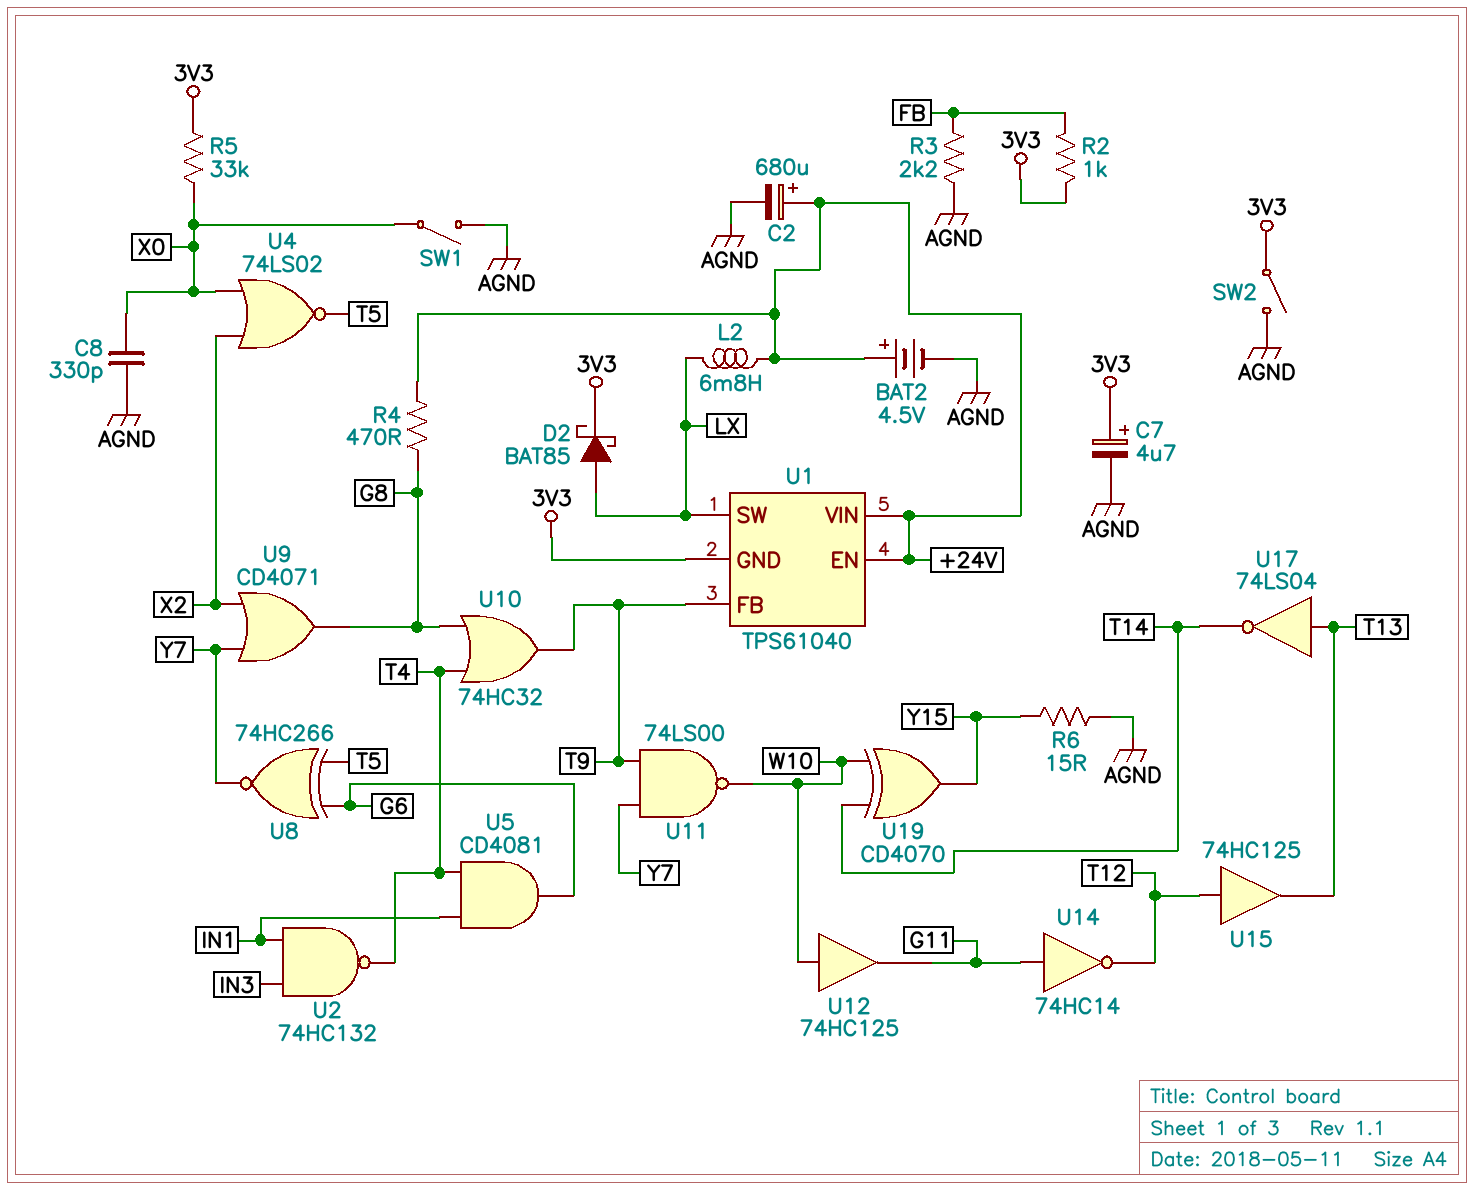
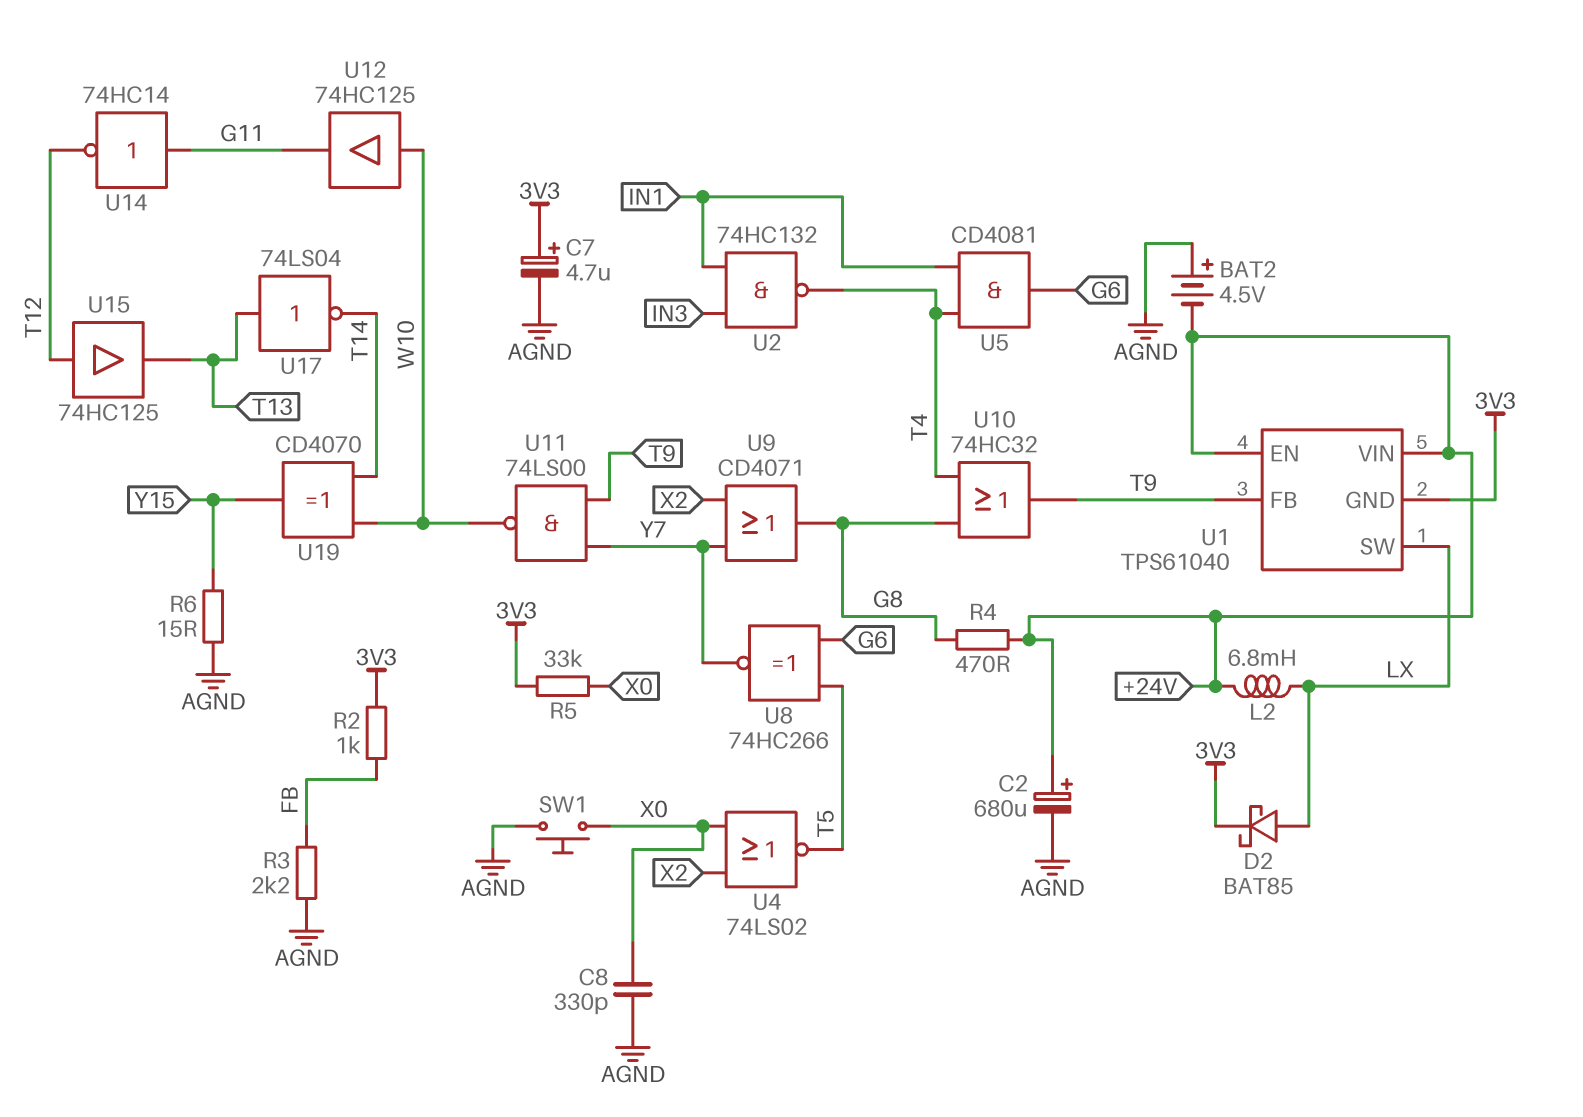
BAT2: 4.5V (plus +24V, minus AGND) -> 4.5V (plus AGND, minus +24V)
SW1: switch (AGND, X0) -> button (AGND, X0)
SW2: switch (3V3, AGND) -> none

